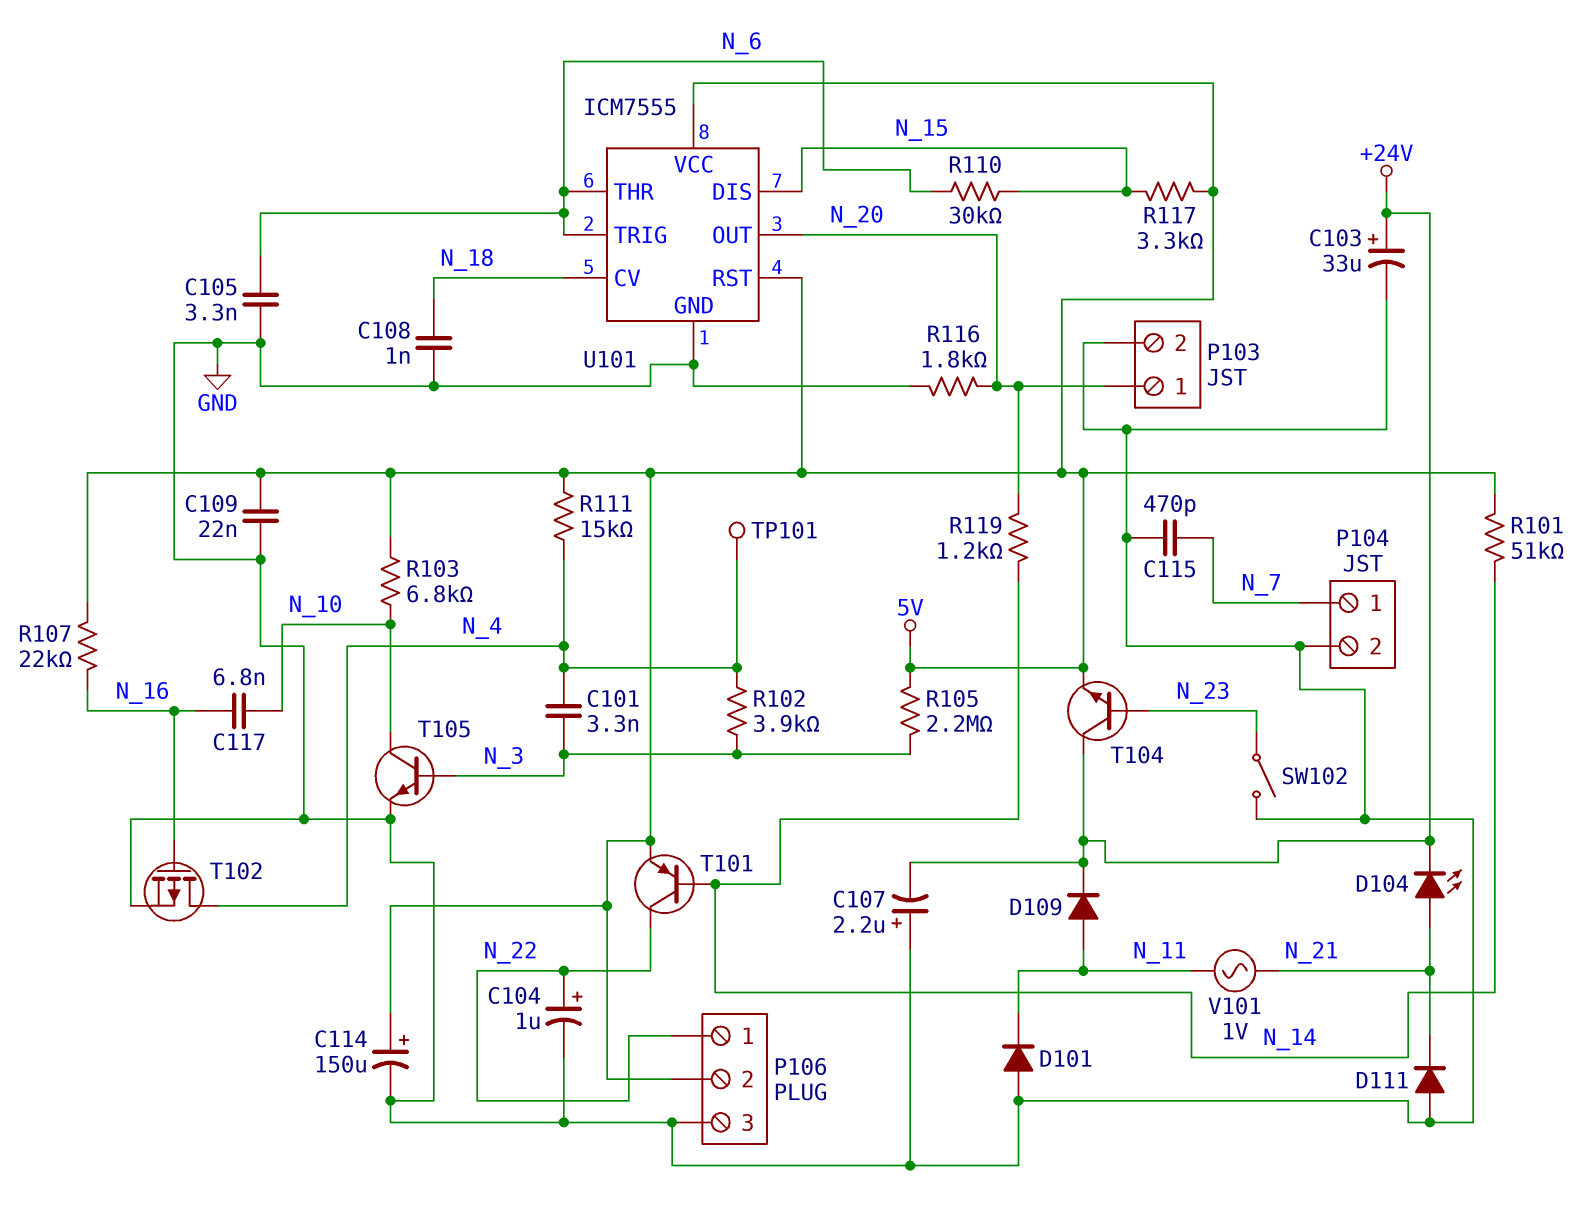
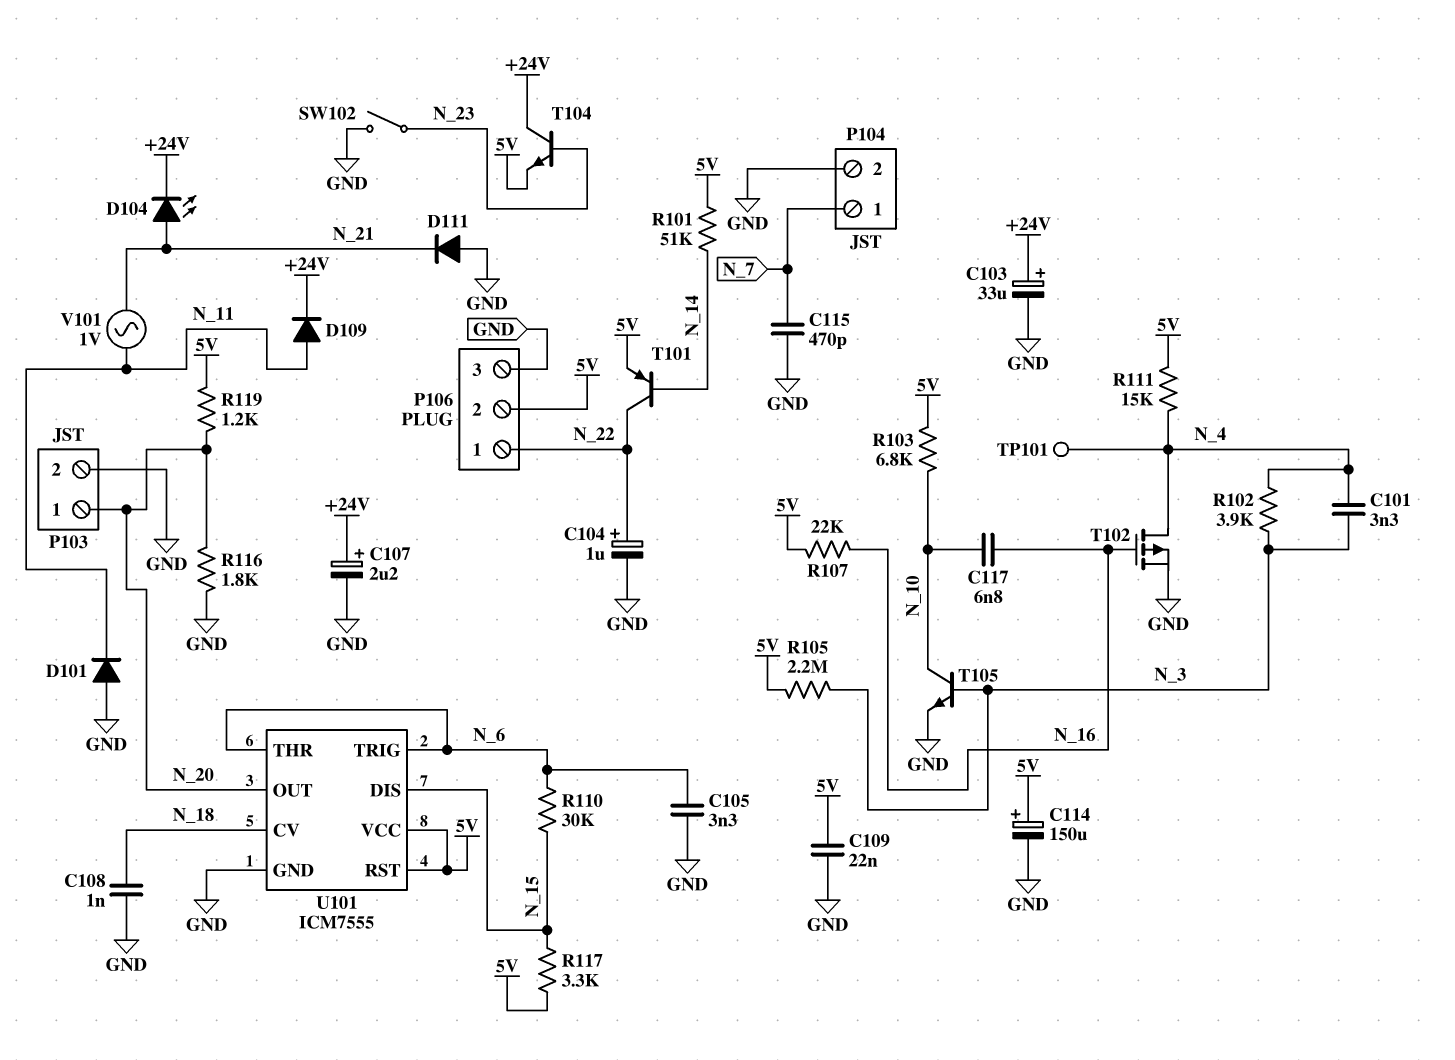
C107: 2.2uF (plus GND, minus +24V) -> 2.2uF (plus +24V, minus GND)
R119: 1.2k (N_14, N_20) -> 1.2k (5V, N_20)

